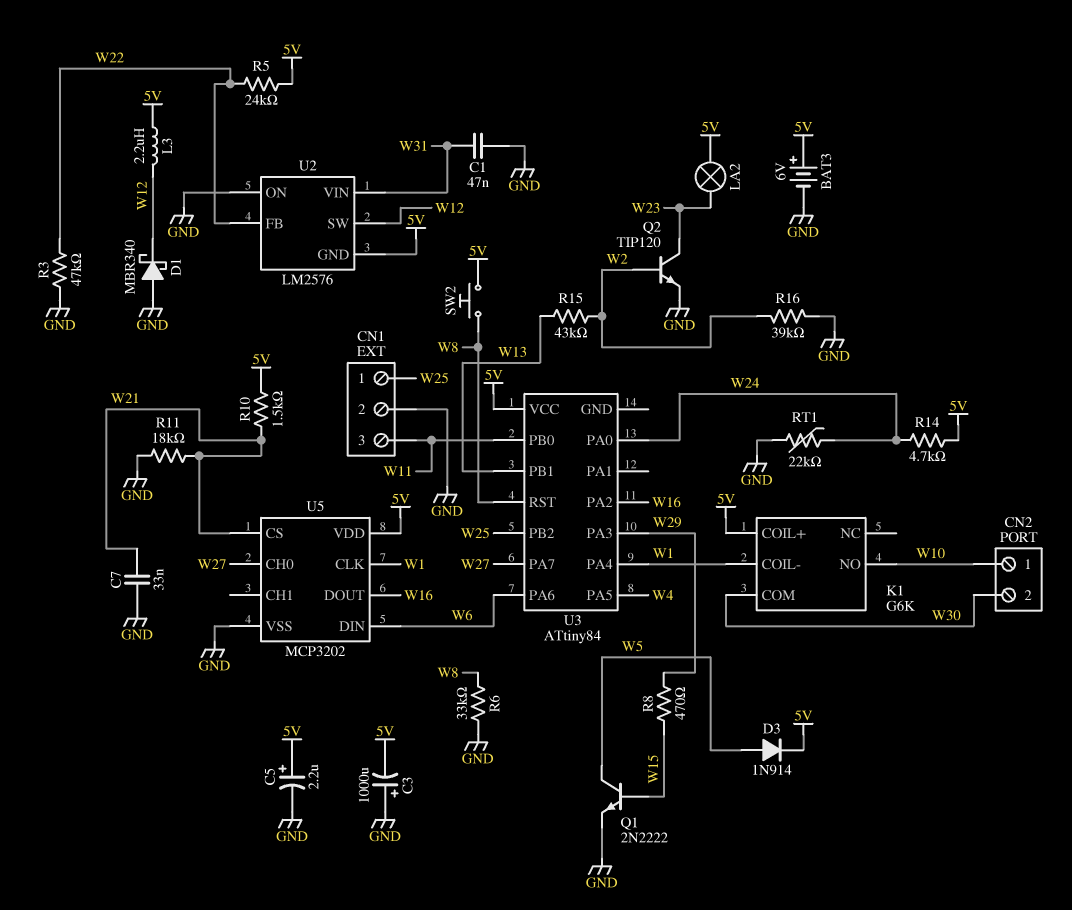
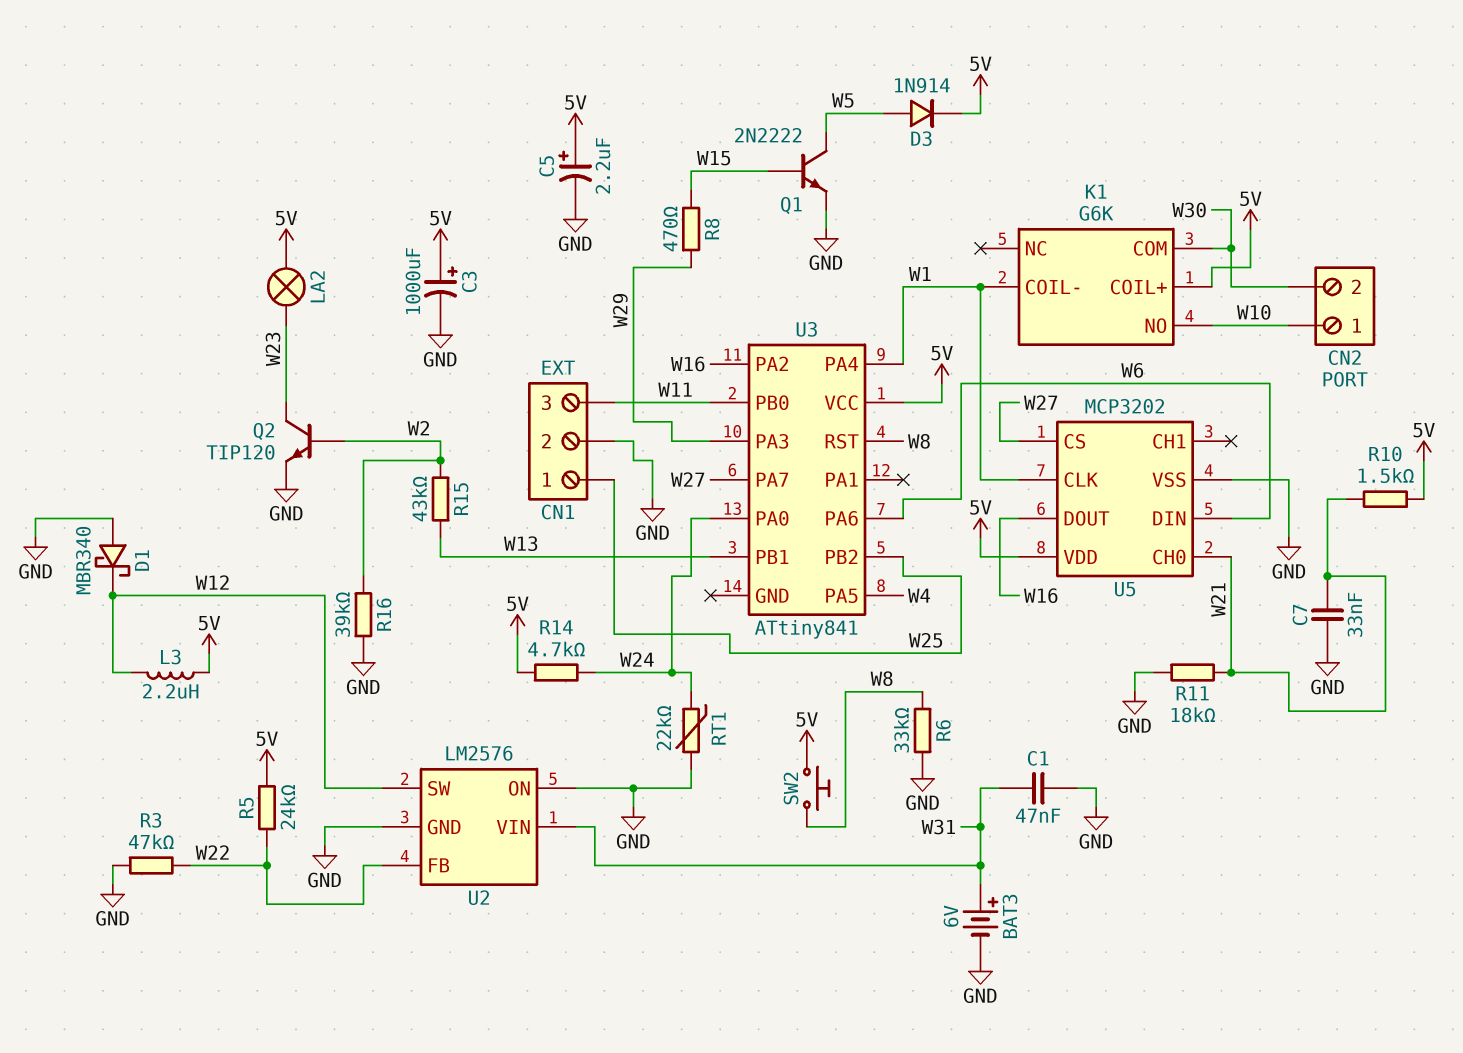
BAT3: 6V (plus 5V, minus GND) -> 6V (plus W31, minus GND)
C3: 1000uF (plus GND, minus 5V) -> 1000uF (plus 5V, minus GND)
U2 pin GND: 5V -> GND
U3: ATtiny84 -> ATtiny841
U5 pin CH0: W27 -> W21
U5 pin CS: W21 -> W27

